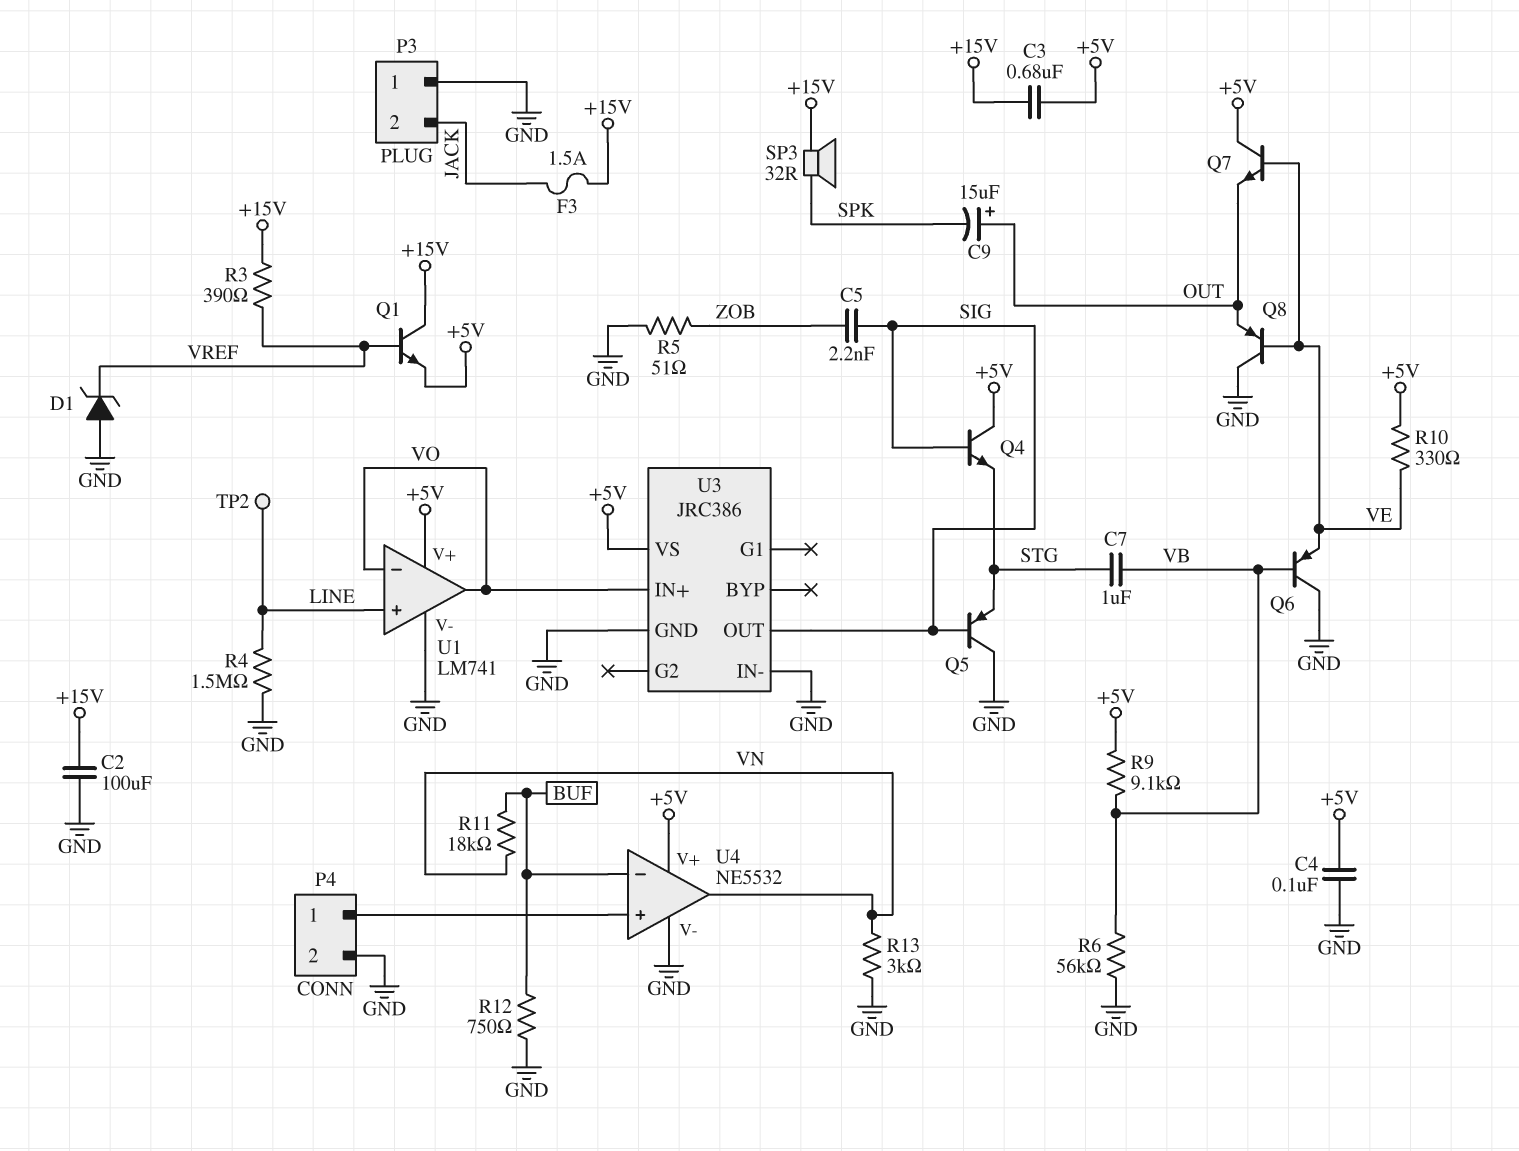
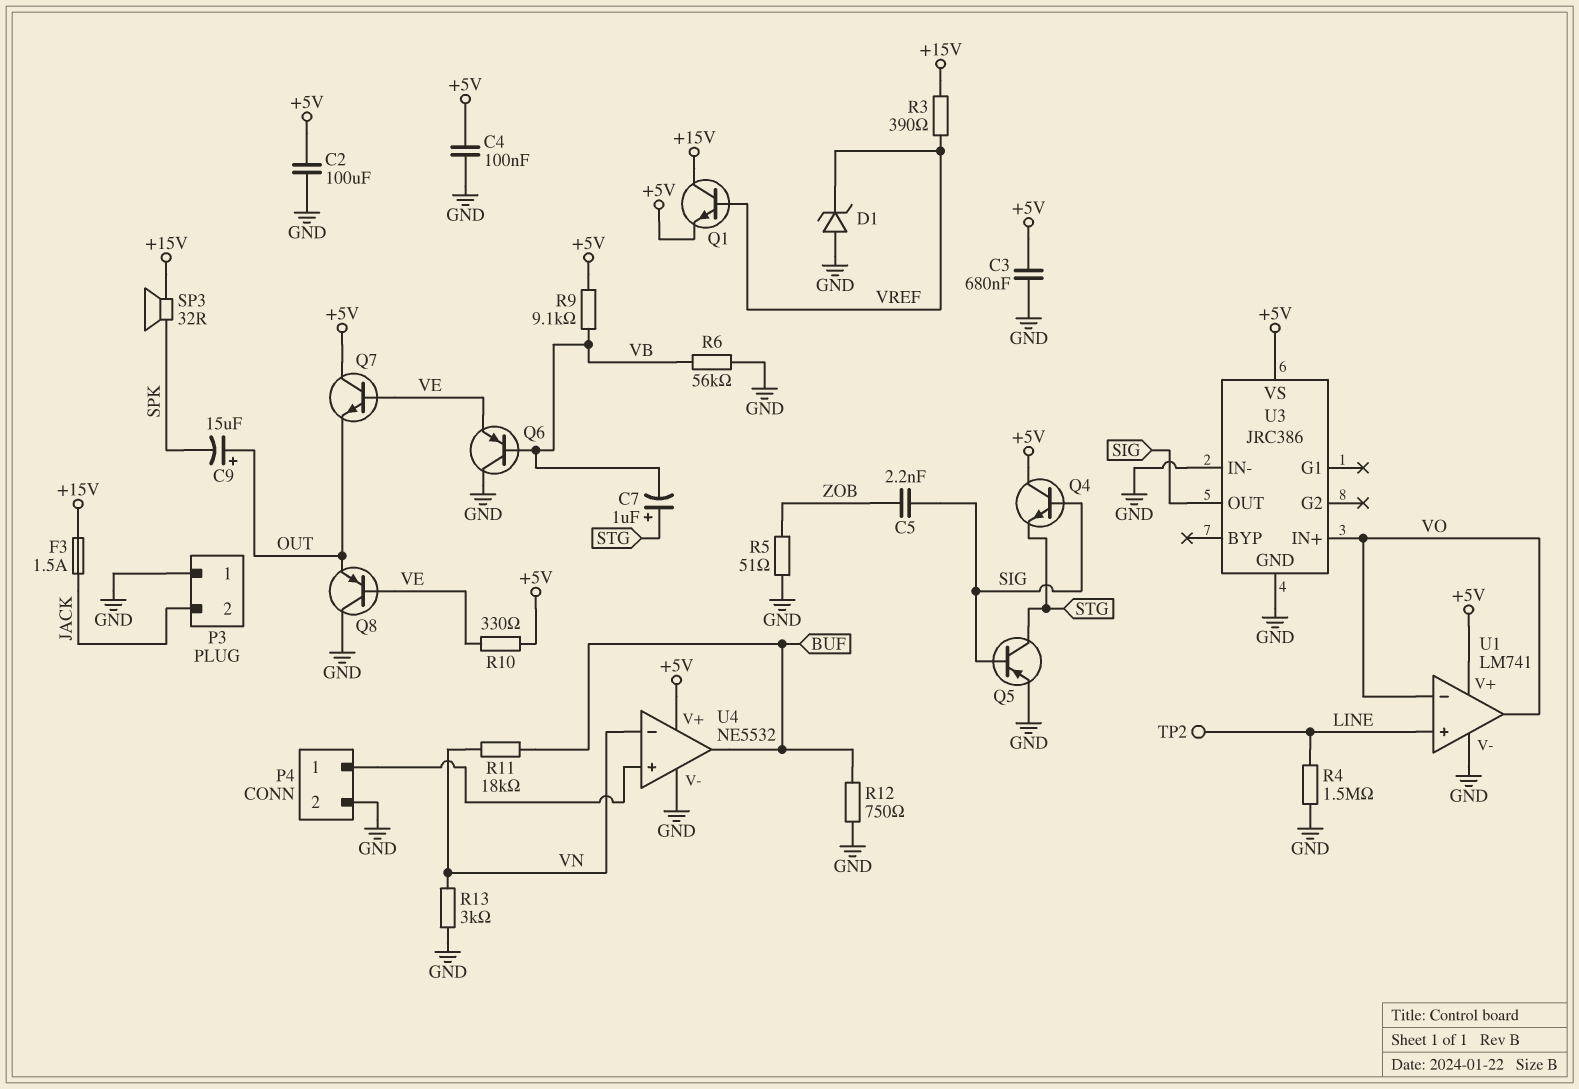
C2: 100uF (+15V, GND) -> 100uF (+5V, GND)
C3: 680nF (+5V, +15V) -> 680nF (+5V, GND)
C7: 1uF (STG, VB) -> 1uF (plus STG, minus VB)
Q5: PNP (B SIG, C GND, E STG) -> PNP (B SIG, C STG, E GND)
U4 pin in-: BUF -> VN
U4 pin out: VN -> BUF

